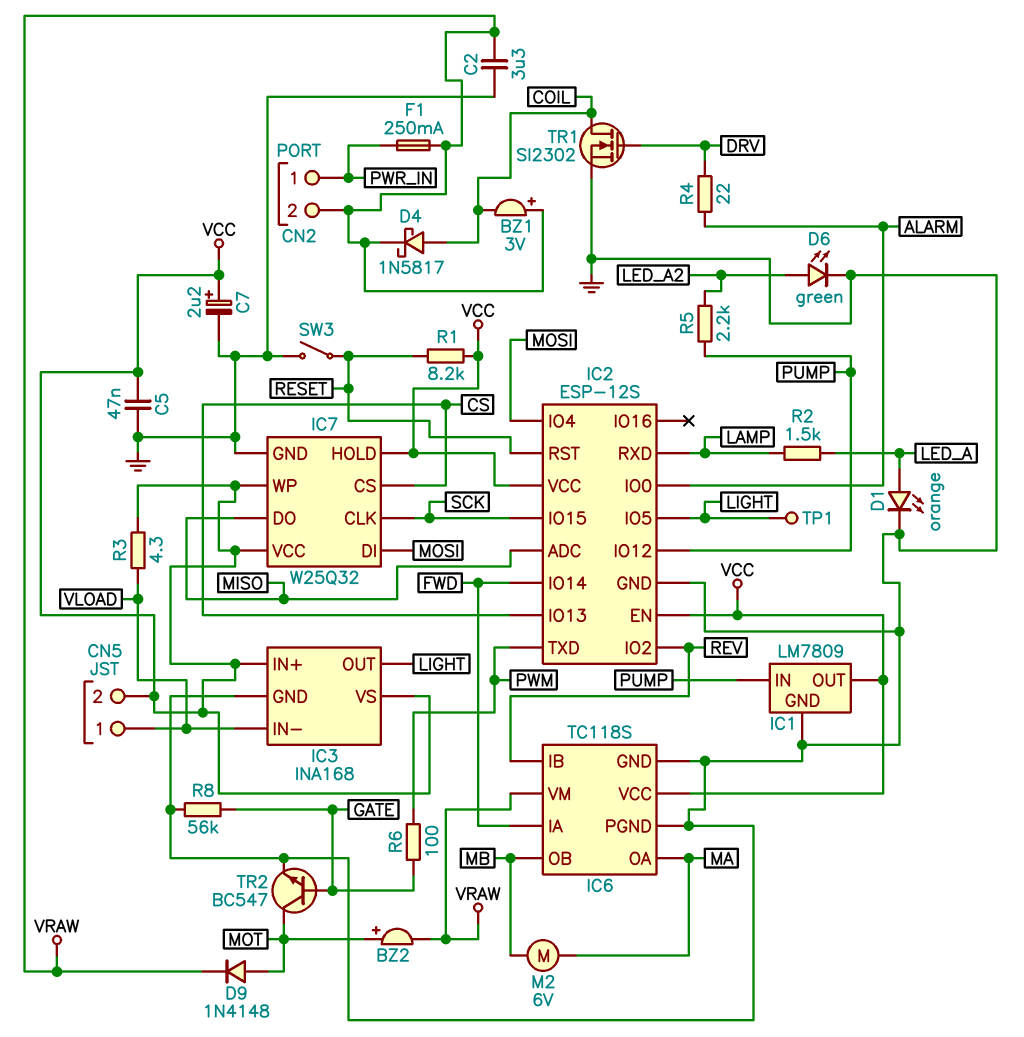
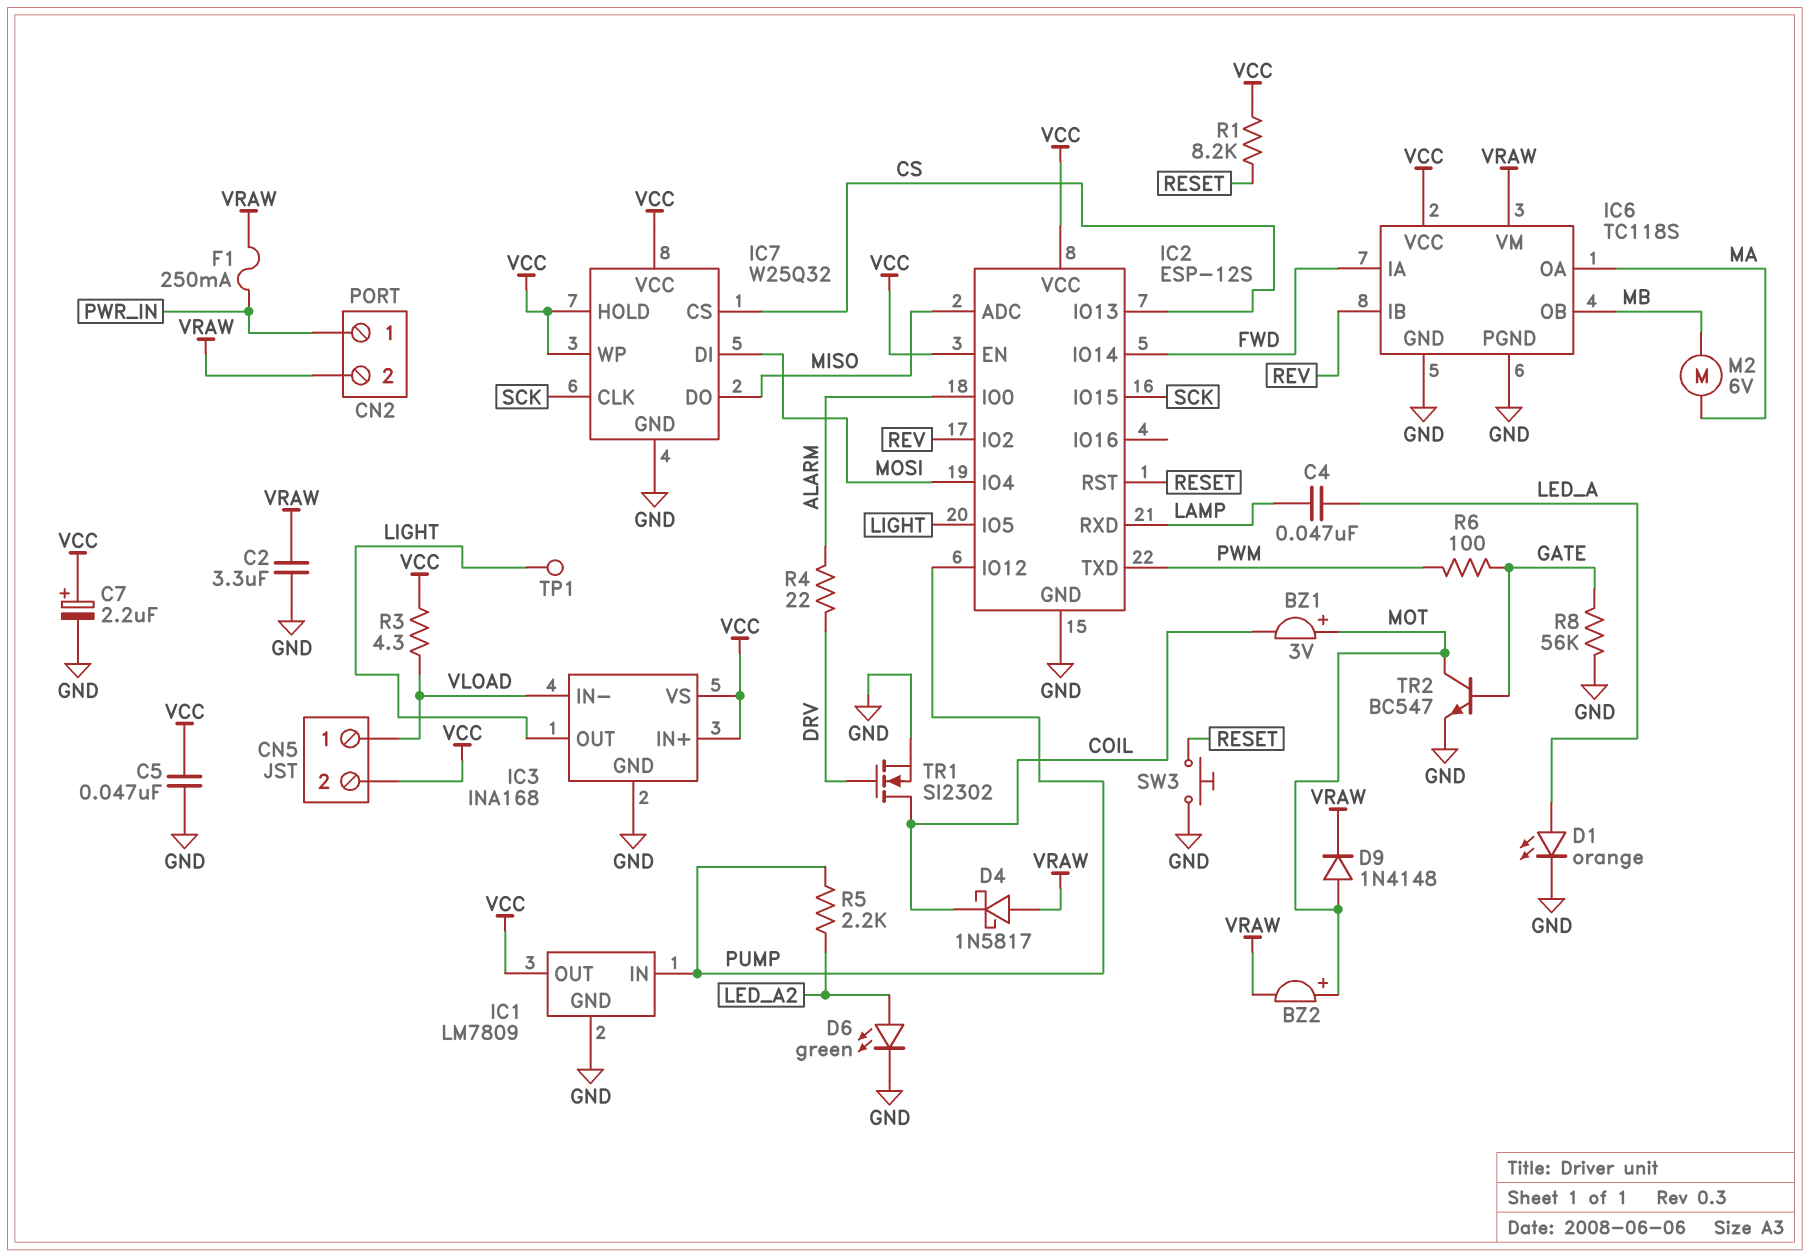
BZ1: buzzer 3V (plus VRAW, minus COIL) -> buzzer 3V (plus MOT, minus COIL)
C4: none -> 47nF (LAMP, LED_A)
D4: schottky 1N5817 (A COIL, K VRAW) -> schottky 1N5817 (A VRAW, K COIL)
R2: 1.5k (LAMP, LED_A) -> none
SW3: switch (GND, RESET) -> button (GND, RESET)

